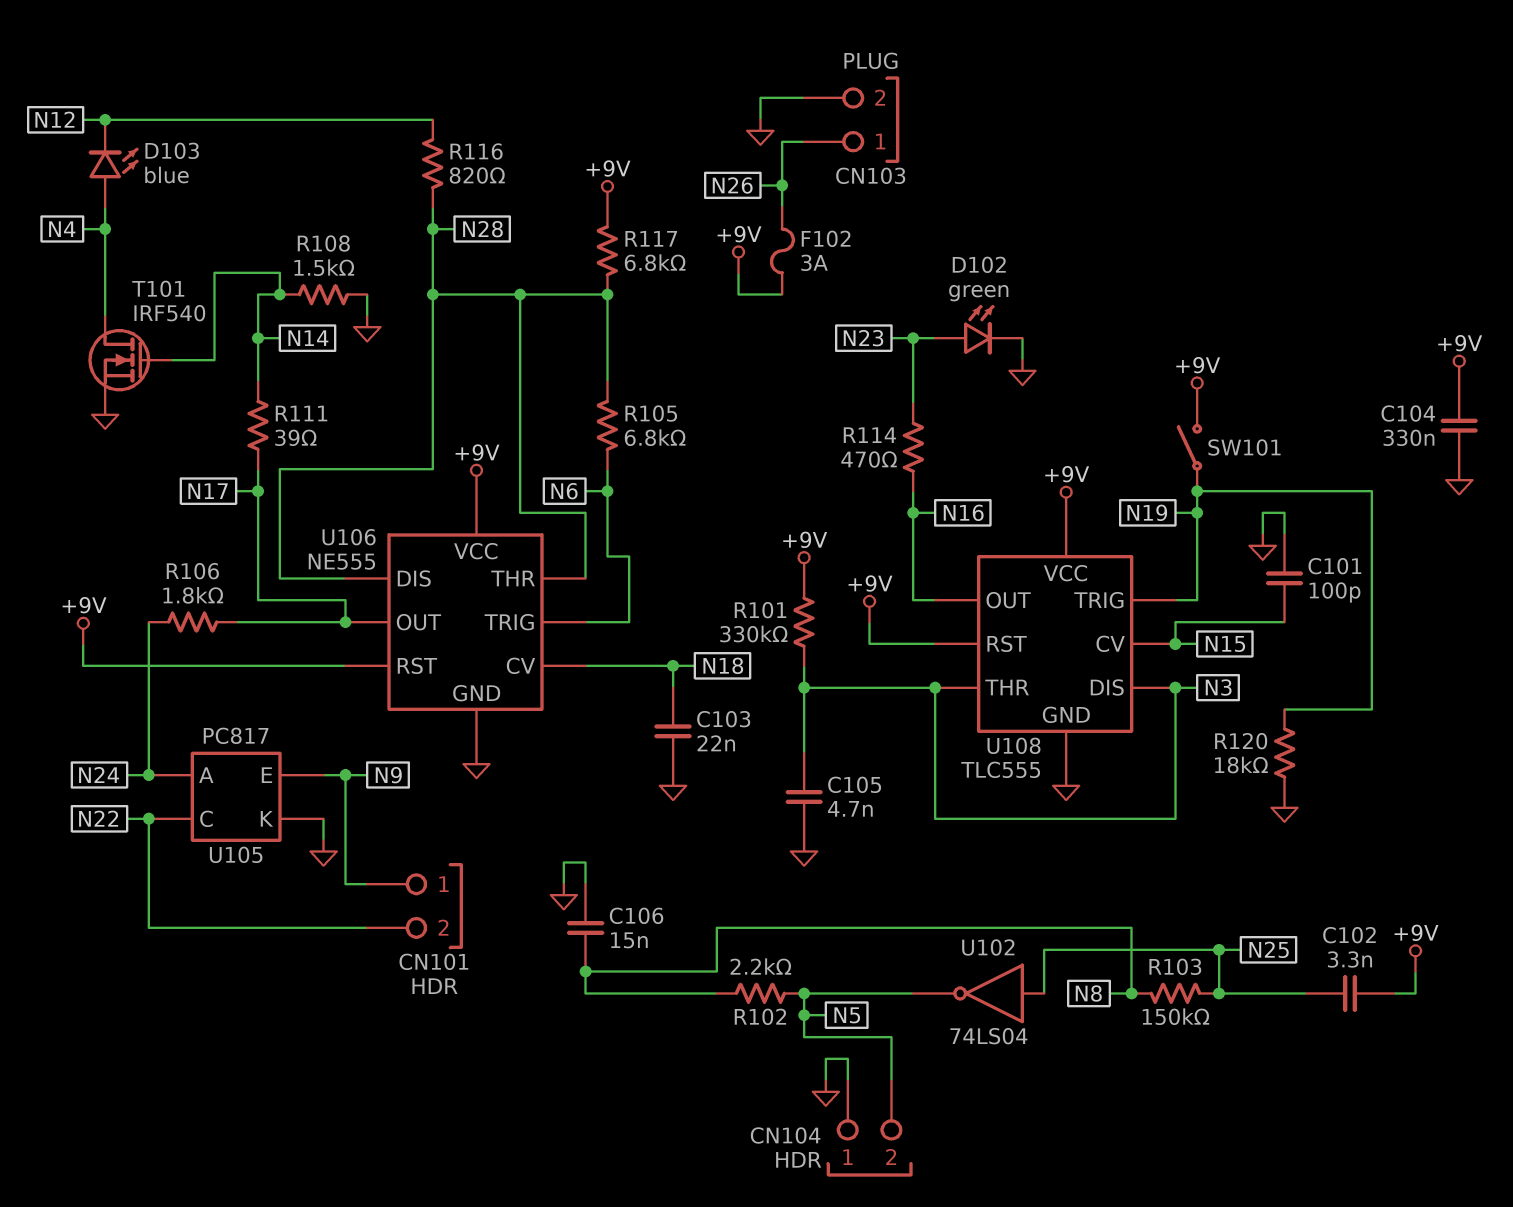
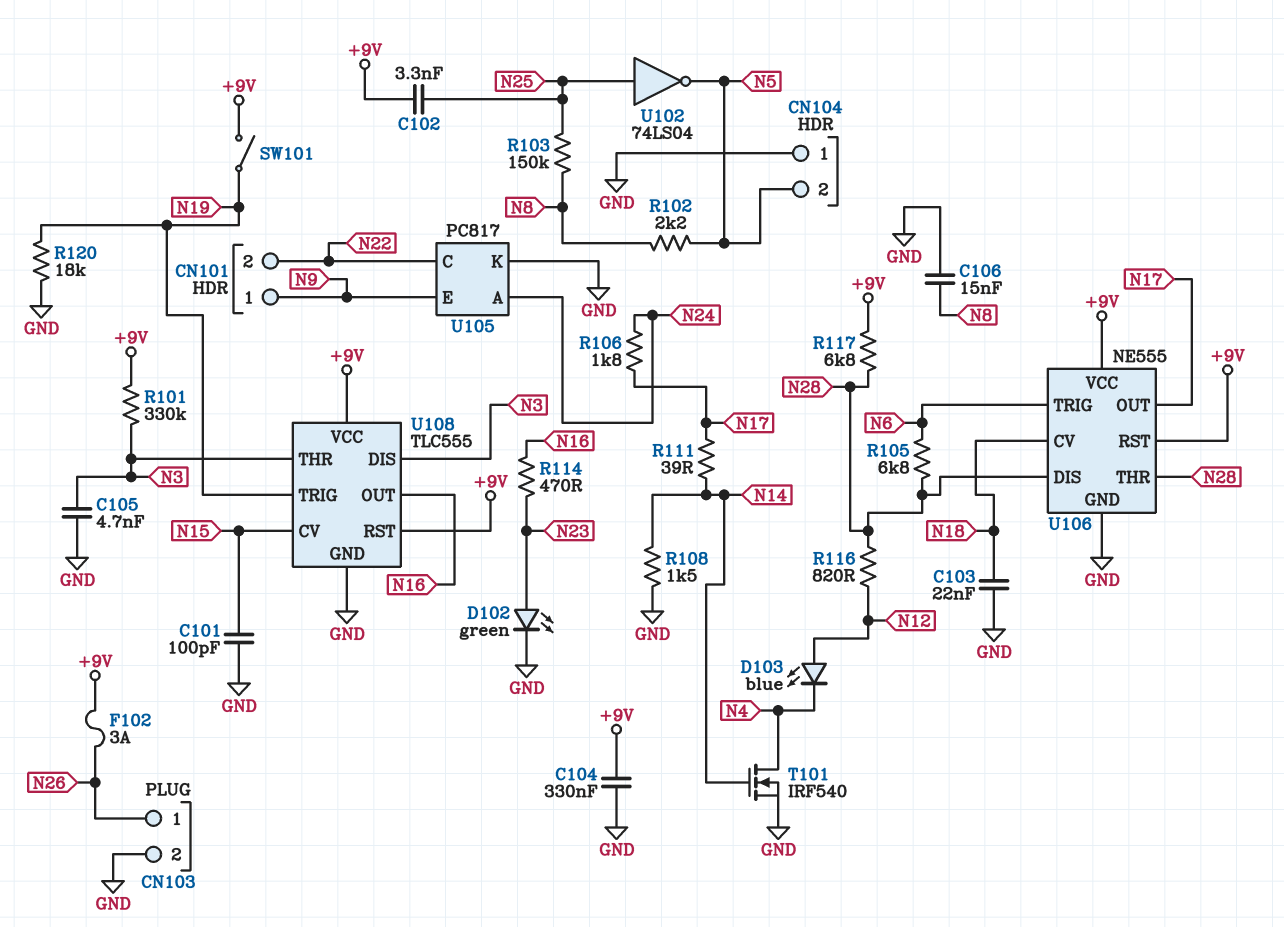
D103: LED blue (A N4, K N12) -> LED blue (A N12, K N4)

